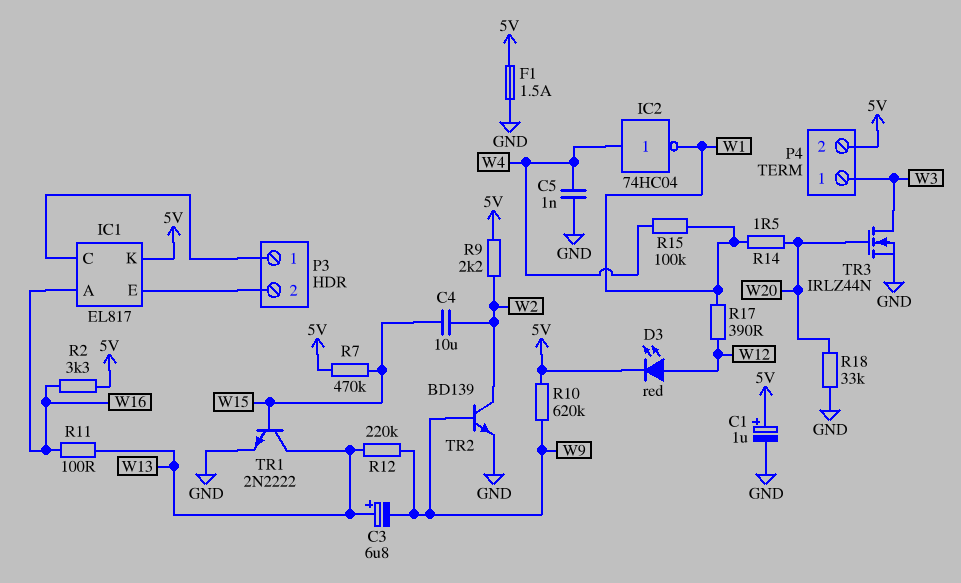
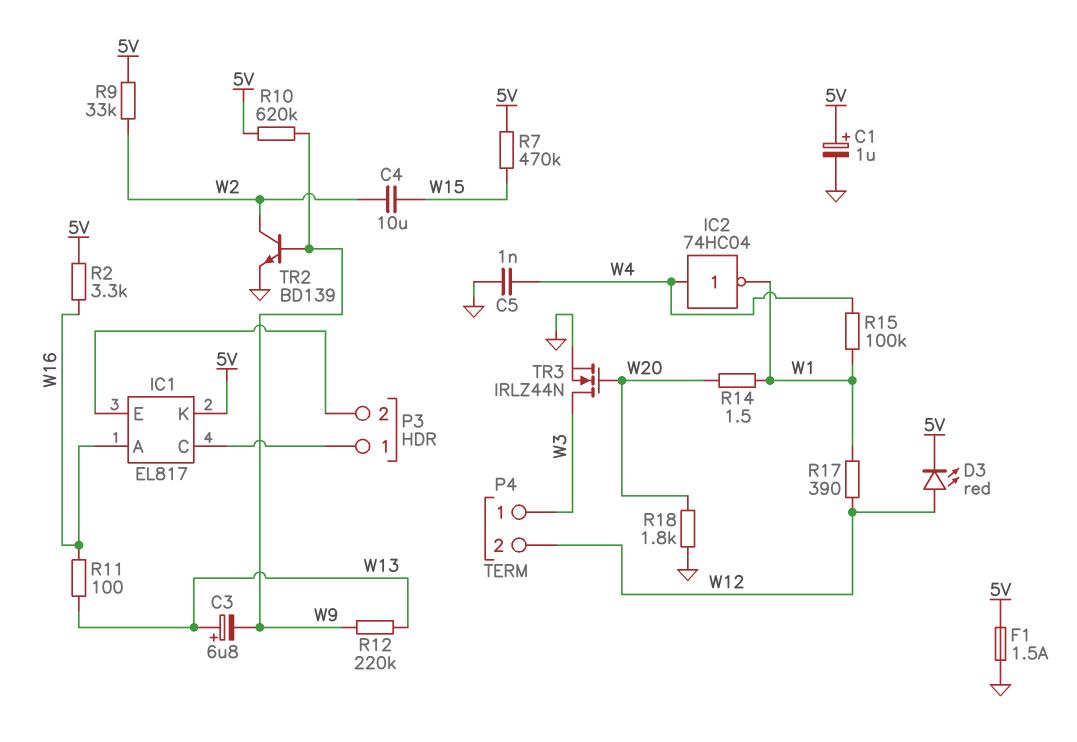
P4 pin 2: 5V -> W12
R9: 2.2k (5V, W2) -> 33k (5V, W2)
R18: 33k (GND, W20) -> 1.8k (GND, W20)
TR1: NPN 2N2222 (B W15, C W13, E GND) -> none

